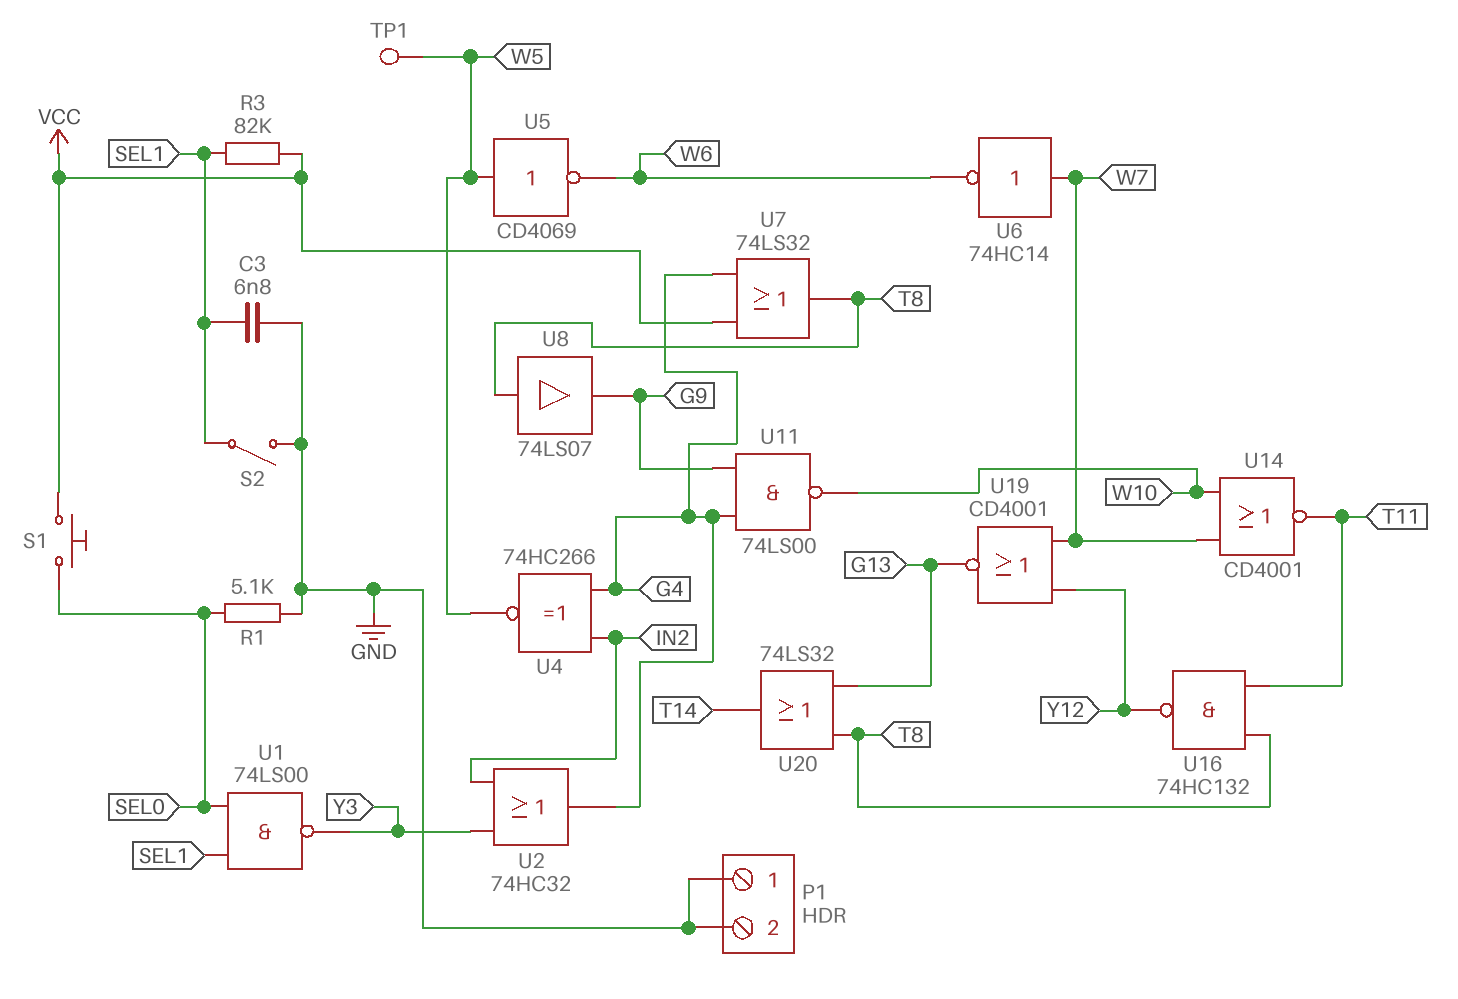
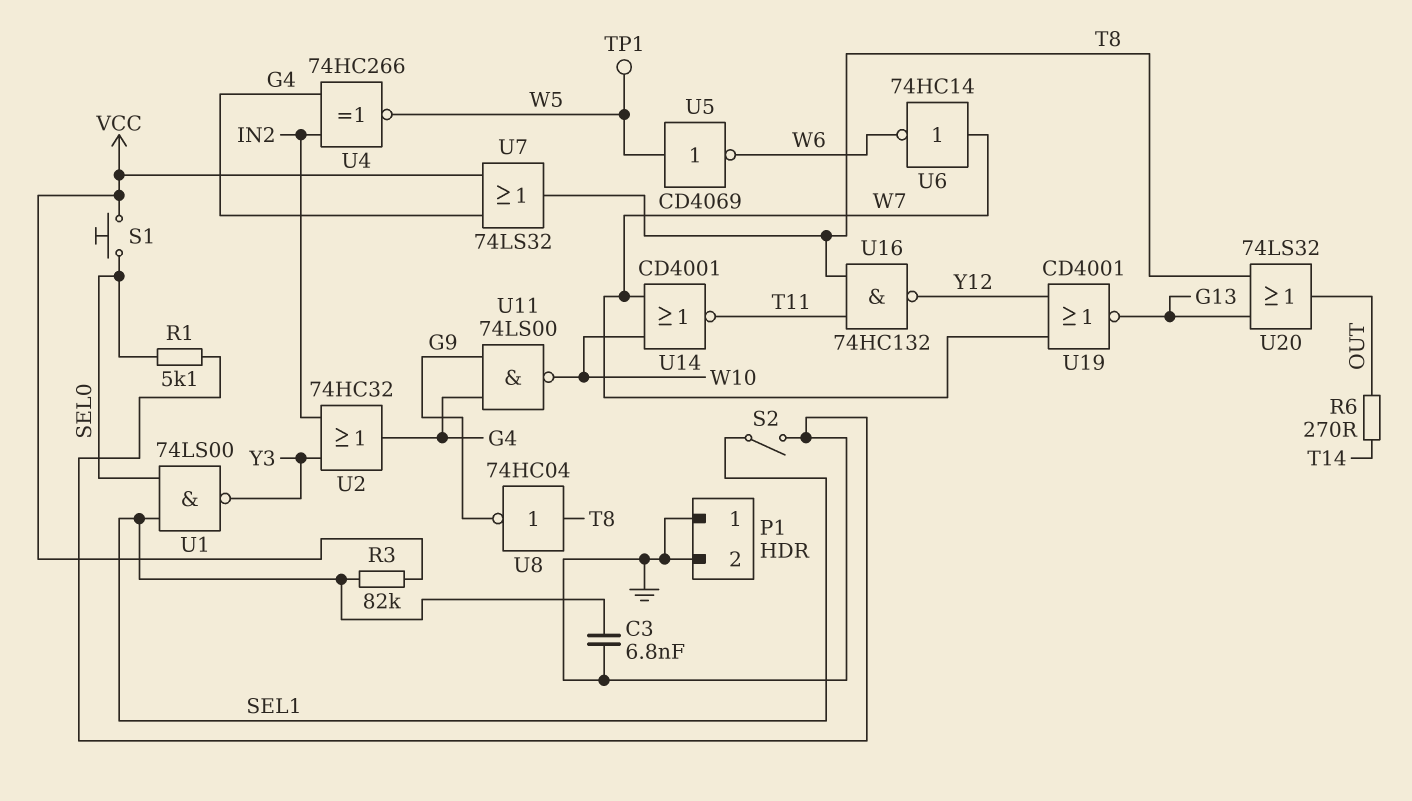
R6: none -> 270 (OUT, T14)
U8: buffer 74LS07 (in T8, out G9) -> NOT 74HC04 (in T8, out G9)
U20: OR 74LS32 (in G13, in T8, out T14) -> OR 74LS32 (in G13, in T8, out OUT)

